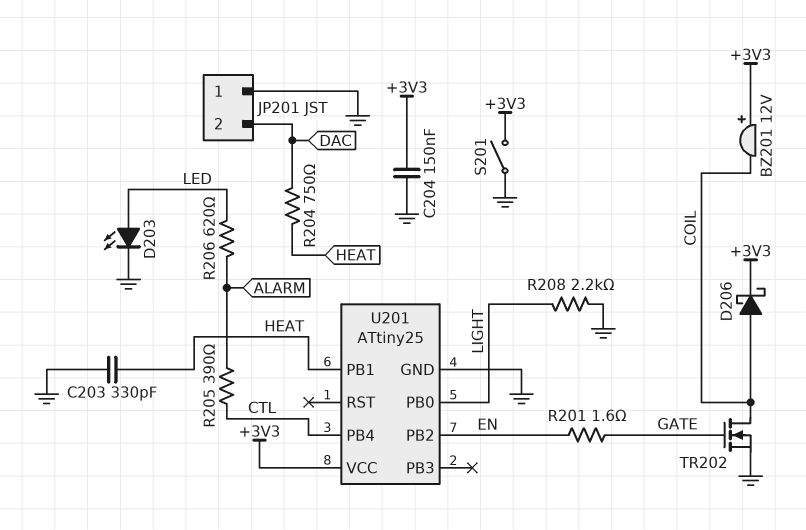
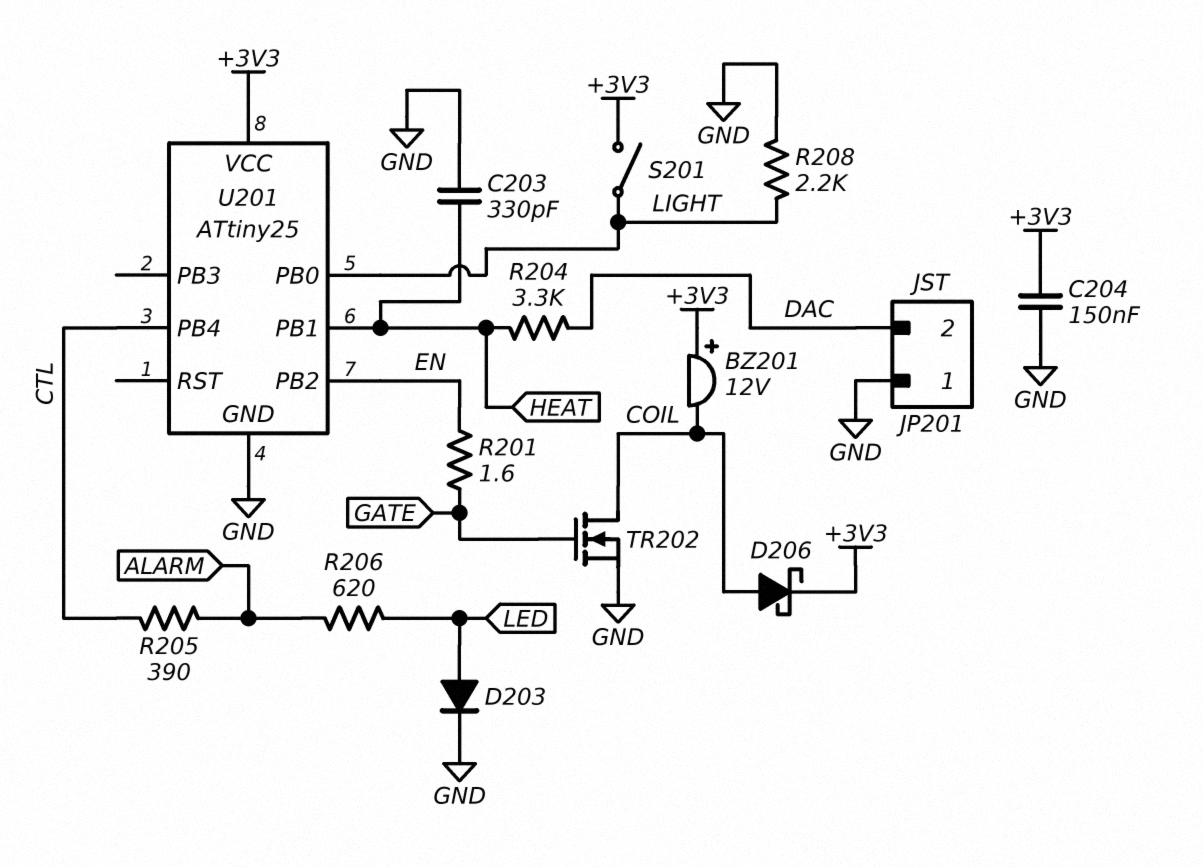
D203: LED (A LED, K GND) -> diode (A LED, K GND)
R204: 750 (DAC, HEAT) -> 3.3k (DAC, HEAT)
S201: switch (+3V3, GND) -> switch (+3V3, LIGHT)

